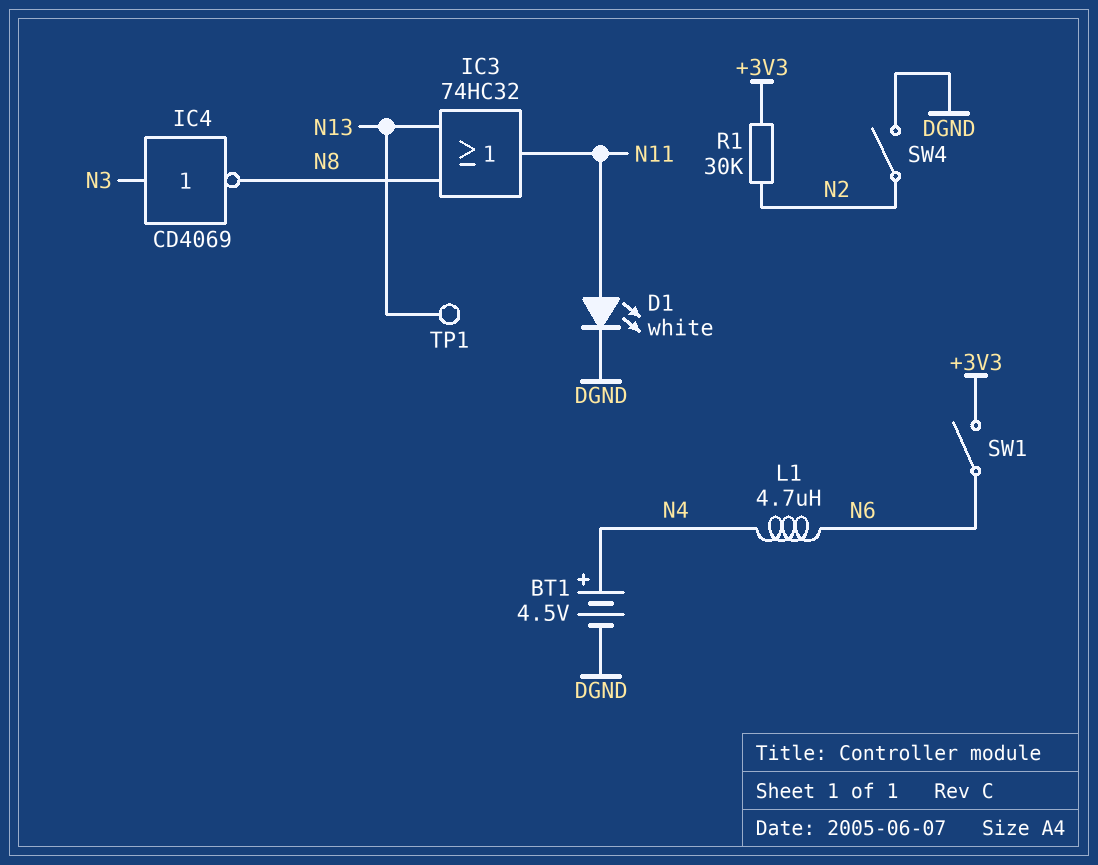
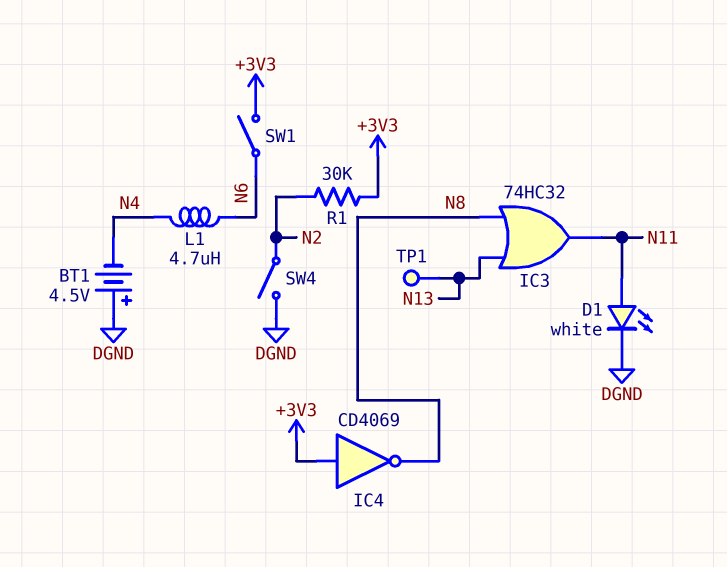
BT1: 4.5V (plus N4, minus DGND) -> 4.5V (plus DGND, minus N4)
IC4: NOT CD4069 (in N3, out N8) -> NOT CD4069 (in +3V3, out N8)

